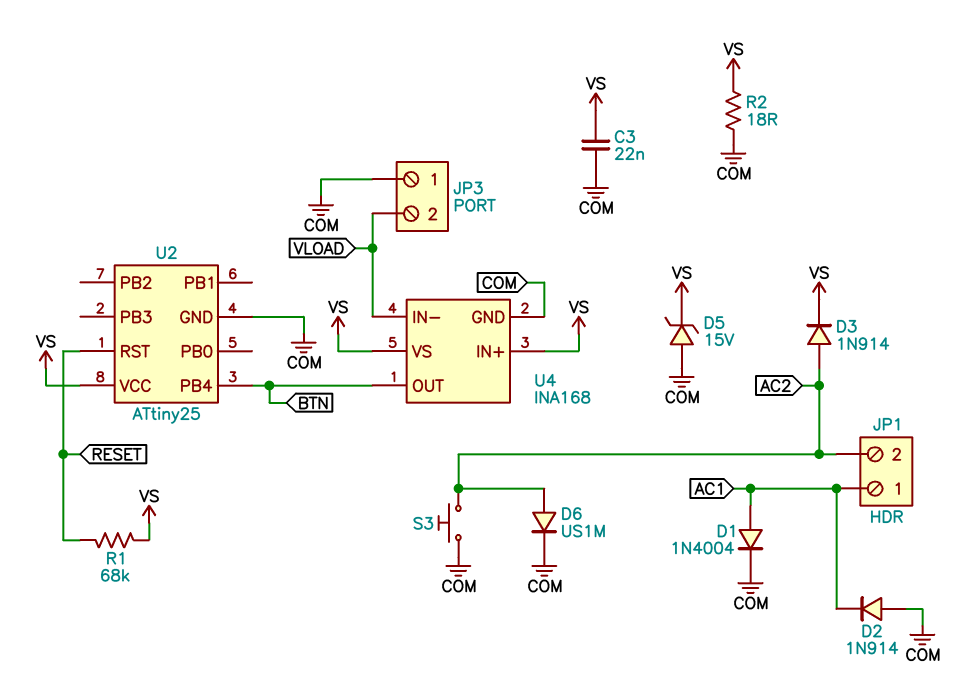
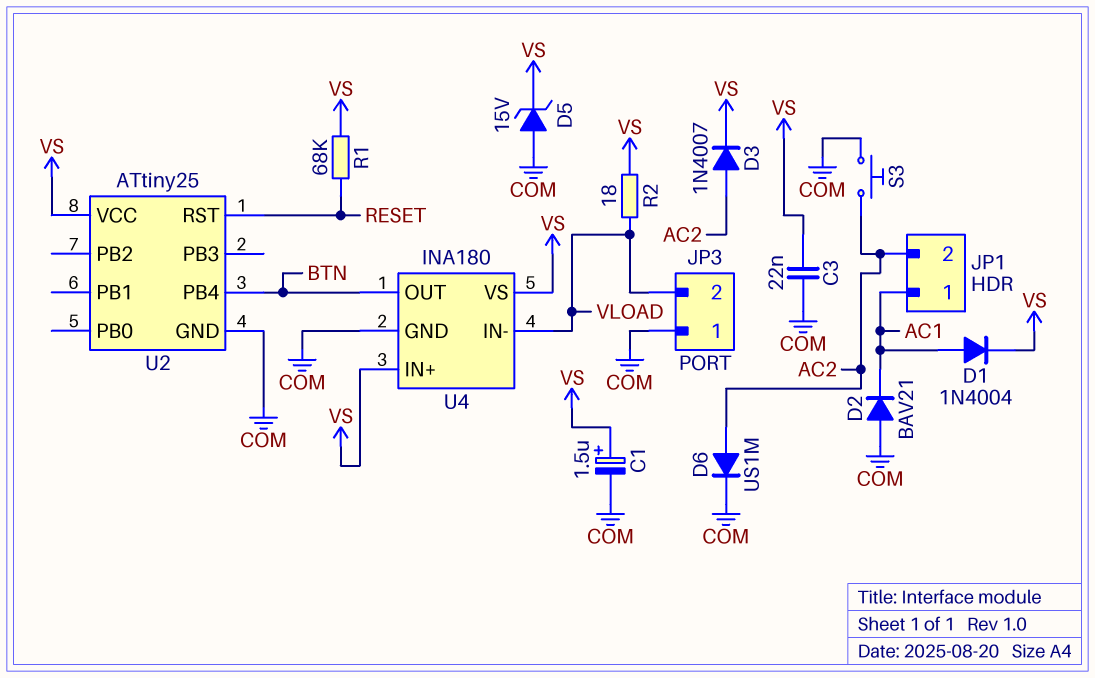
C1: none -> 1.5uF (plus VS, minus COM)
D1: diode 1N4004 (A AC1, K COM) -> diode 1N4004 (A AC1, K VS)
D2: diode 1N914 (A COM, K AC1) -> diode BAV21 (A COM, K AC1)
D3: diode 1N914 (A AC2, K VS) -> diode 1N4007 (A AC2, K VS)
R2: 18 (COM, VS) -> 18 (VLOAD, VS)
U4: INA168 -> INA180

